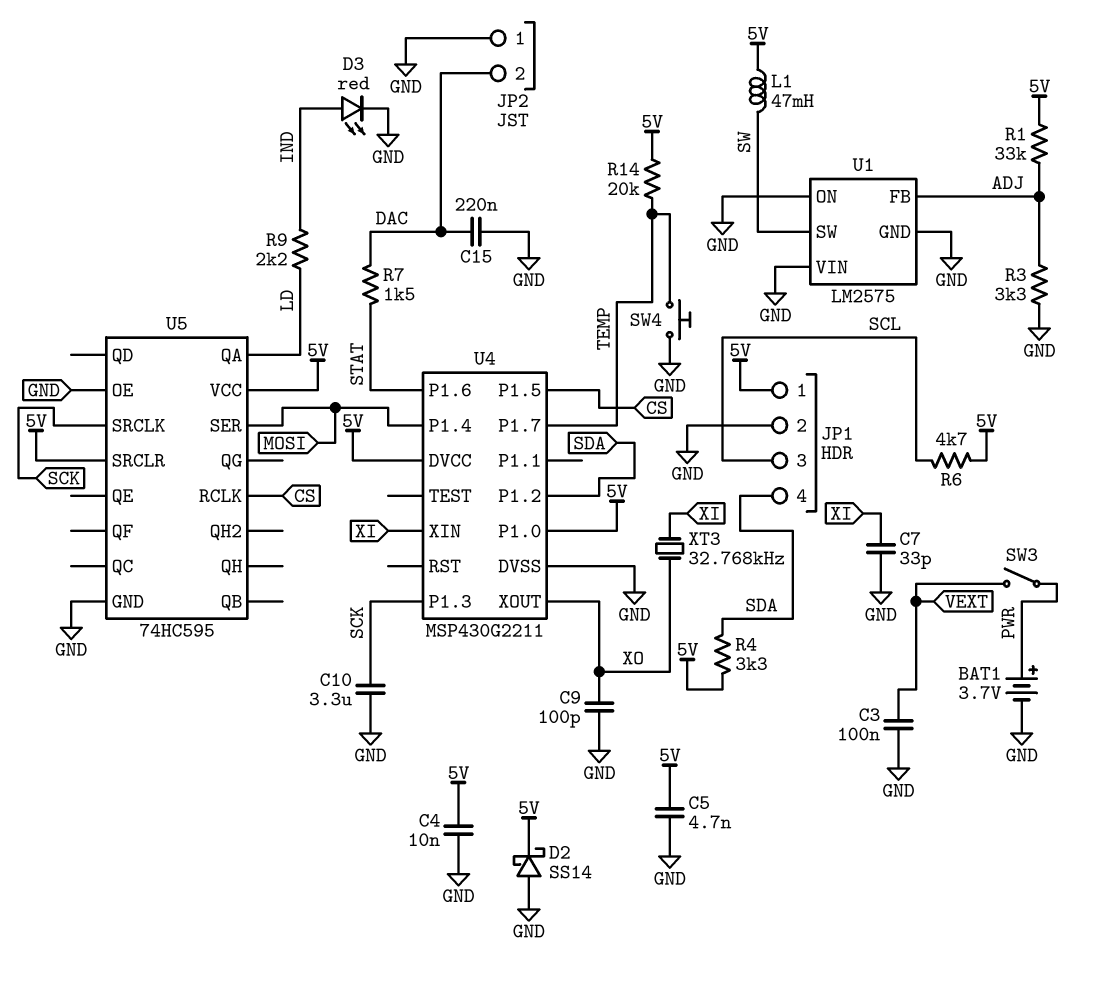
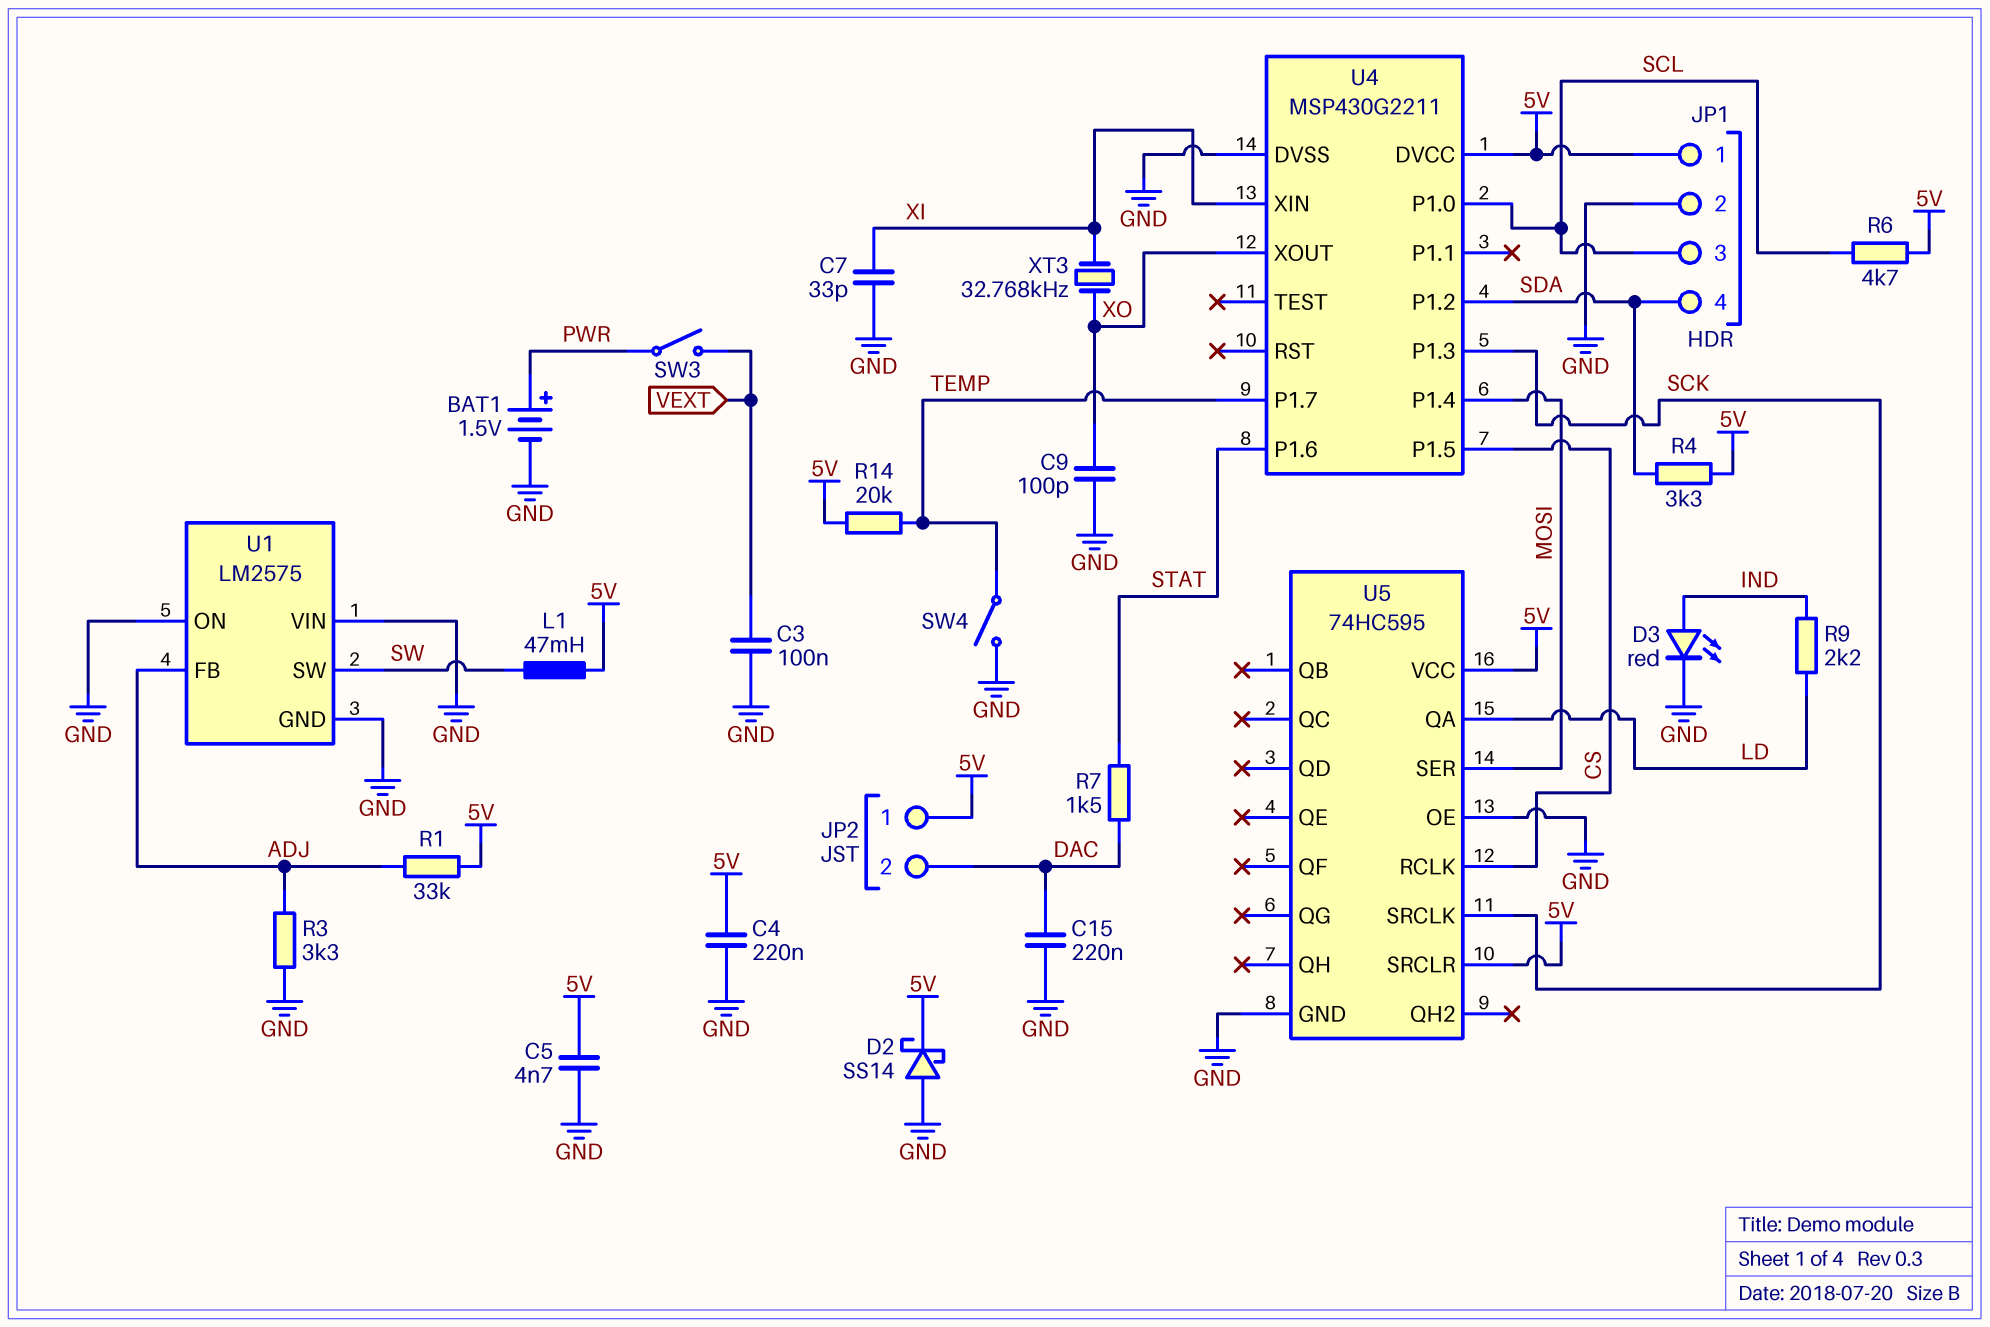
BAT1: 3.7V (plus PWR, minus GND) -> 1.5V (plus PWR, minus GND)
C4: 10nF (5V, GND) -> 220nF (5V, GND)
C10: 3.3uF (GND, SCK) -> none
JP2 pin 1: GND -> 5V
SW4: button (GND, TEMP) -> switch (GND, TEMP)
U4 pin P1.0: 5V -> SCL

